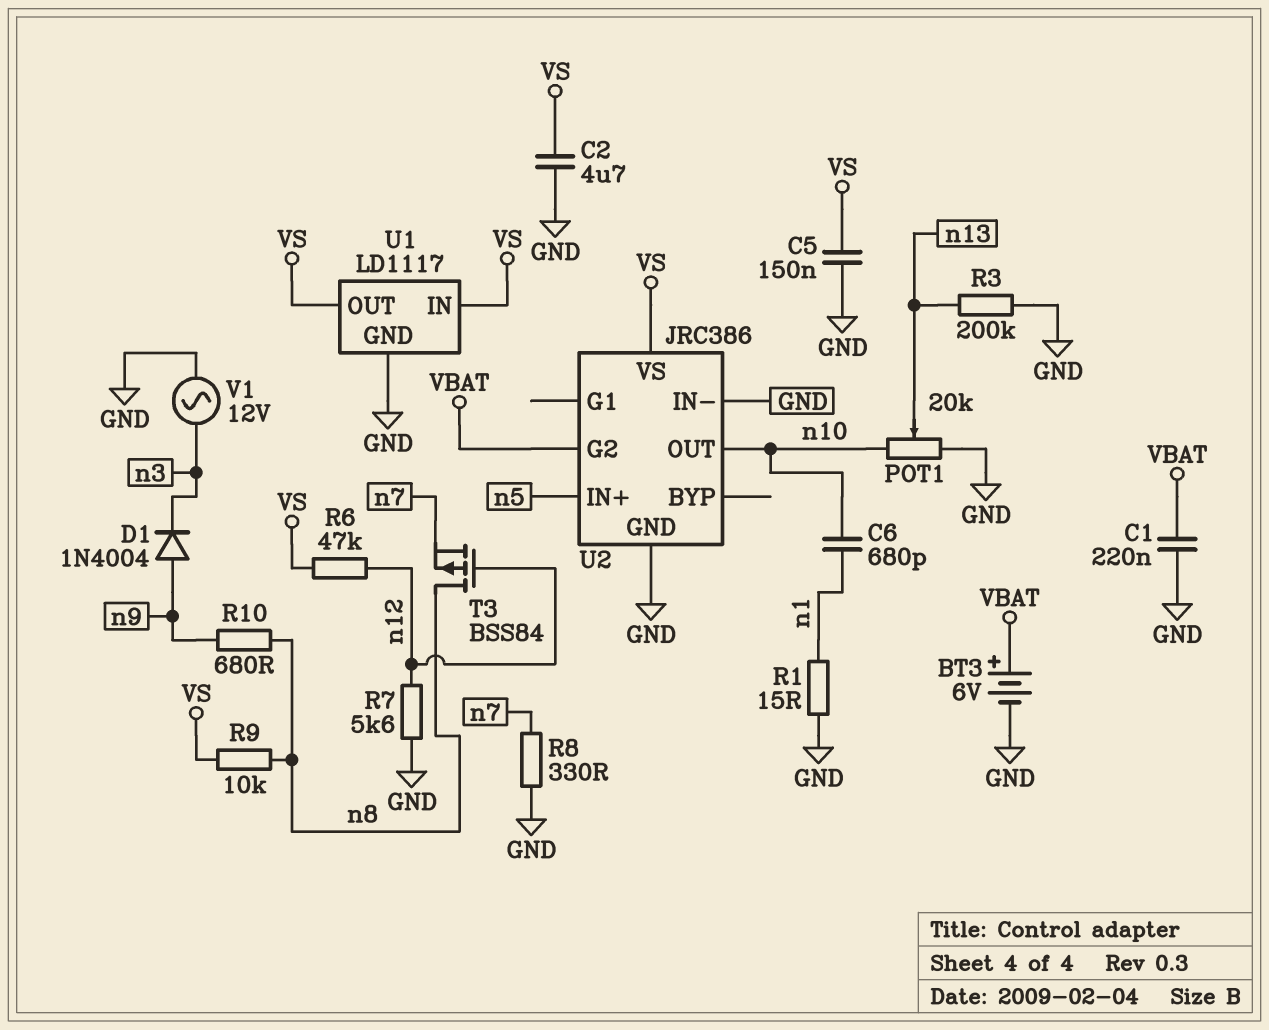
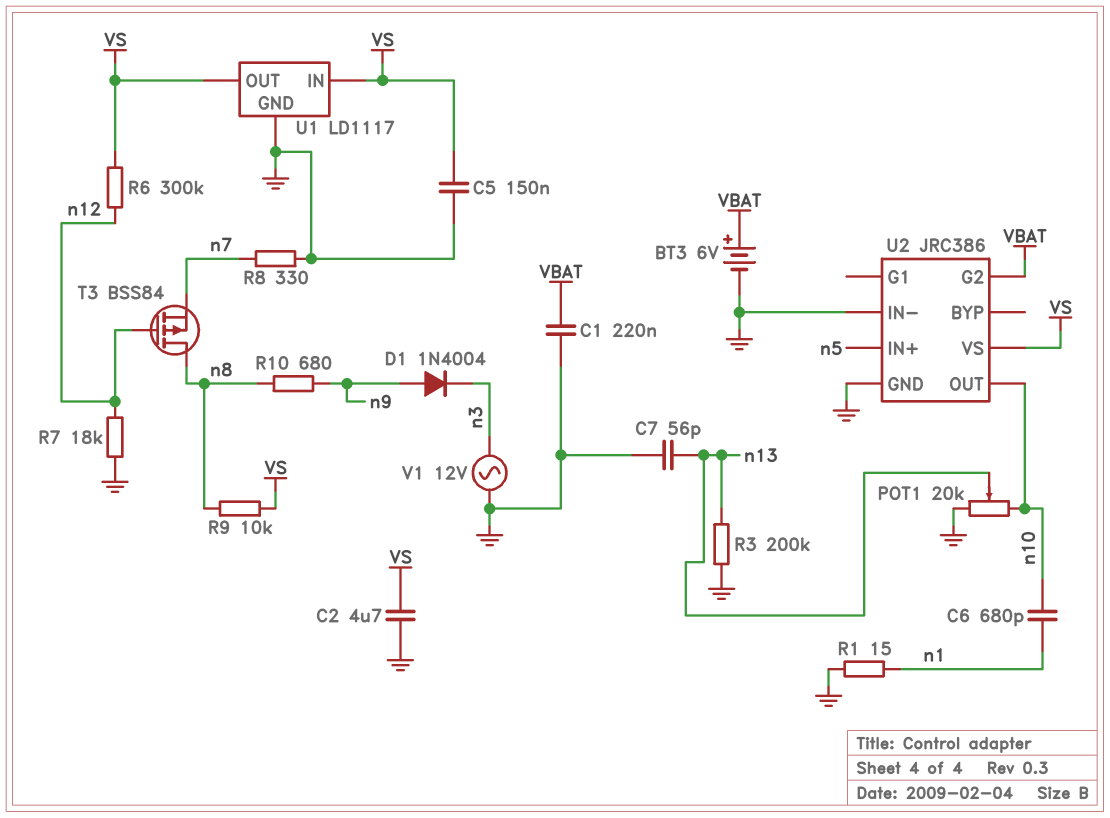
C7: none -> 56pF (GND, n13)
R6: 47k (VS, n12) -> 300k (VS, n12)
R7: 5.6k (GND, n12) -> 18k (GND, n12)

